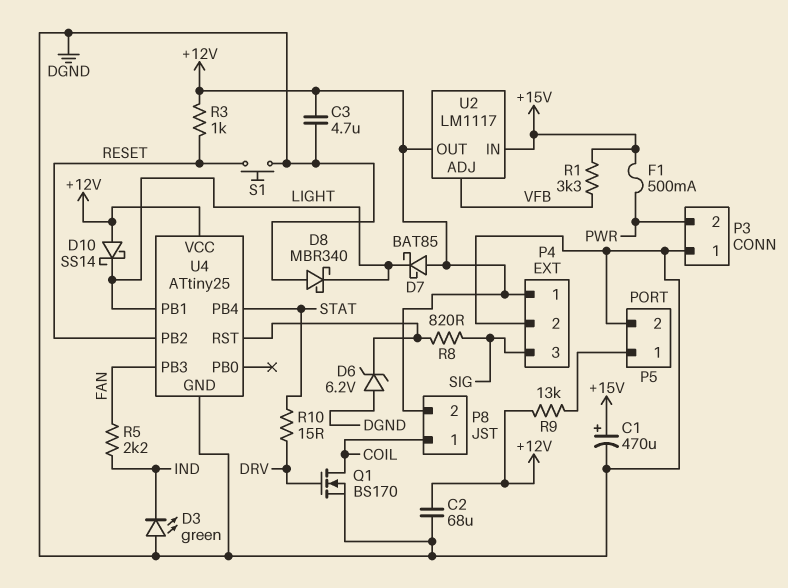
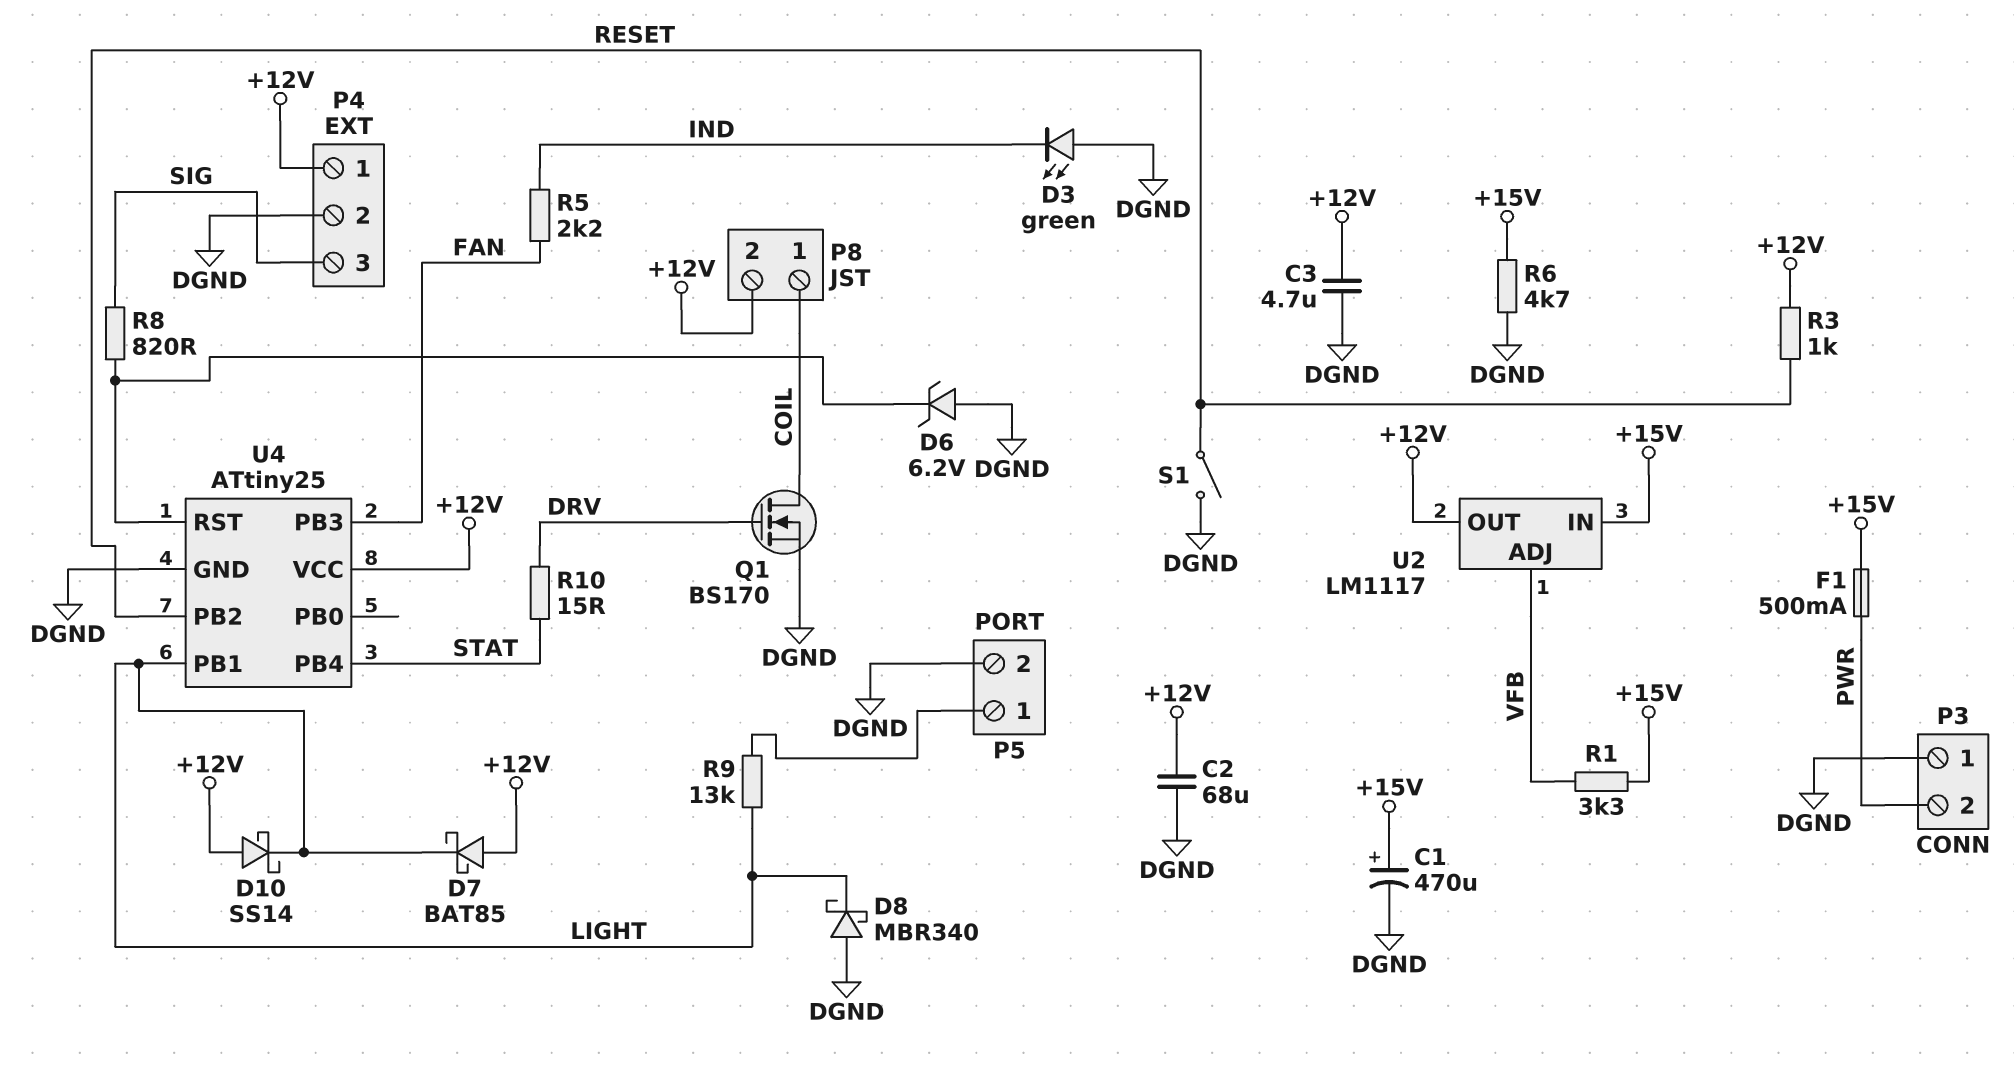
R6: none -> 4.7k (+15V, DGND)
R9: 13k (+12V, P5/1) -> 13k (LIGHT, P5/1)
S1: button (DGND, RESET) -> switch (DGND, RESET)

